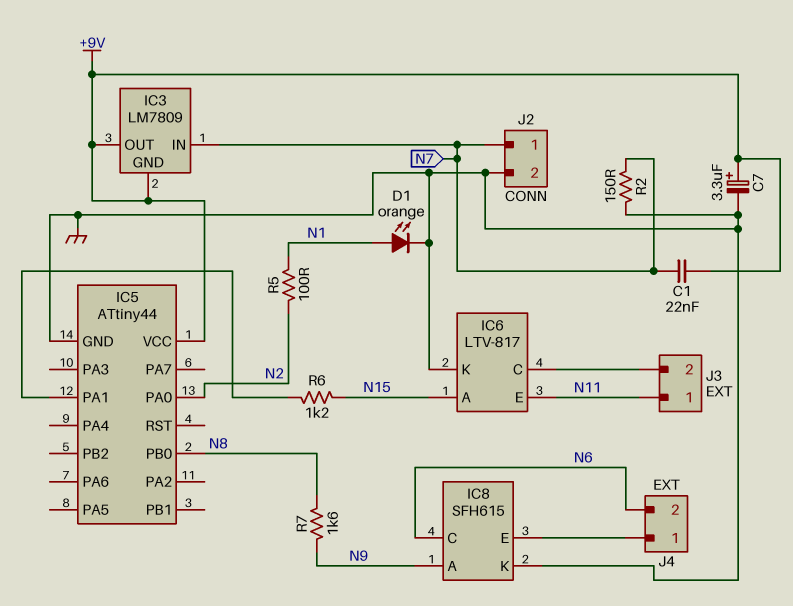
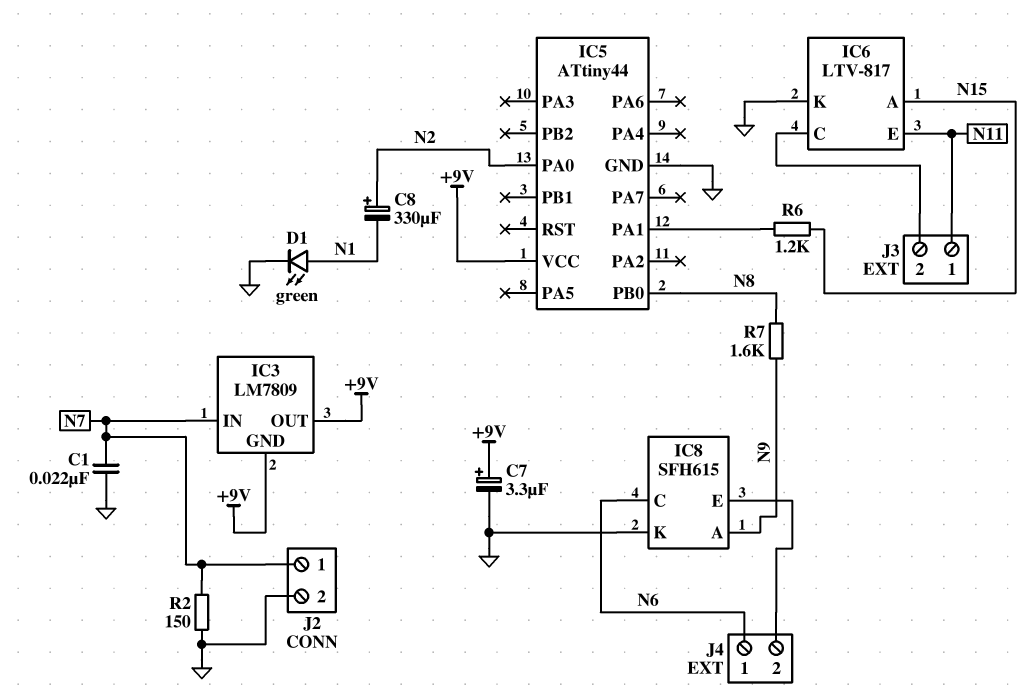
C1: 22nF (+9V, N7) -> 22nF (GND, N7)
C8: none -> 330uF (plus N2, minus N1)
D1: LED orange (A N1, K GND) -> LED green (A N1, K GND)
J4 pin 1: IC8/E -> N6
J4 pin 2: N6 -> IC8/E
R5: 100 (N1, N2) -> none

